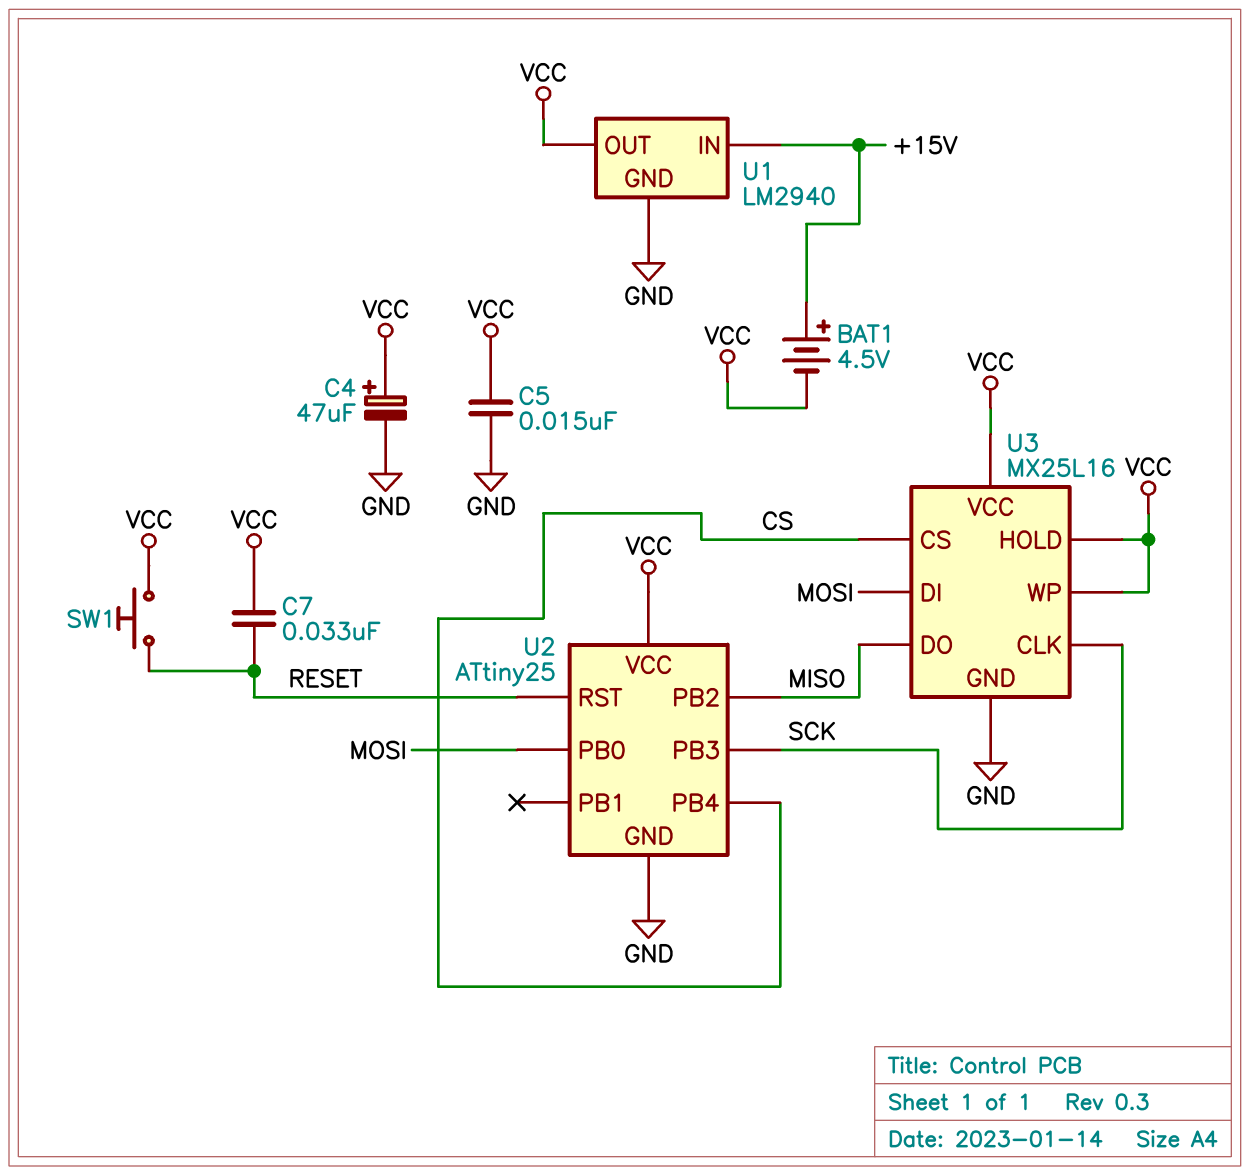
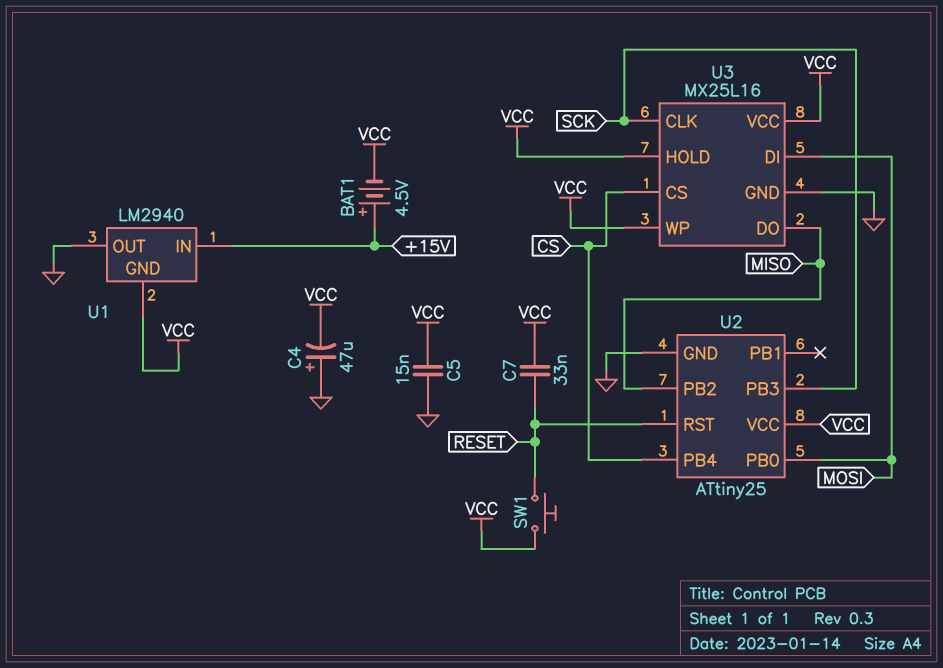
C4: 47uF (plus VCC, minus GND) -> 47uF (plus GND, minus VCC)
U1 pin GND: GND -> VCC
U1 pin OUT: VCC -> GND

